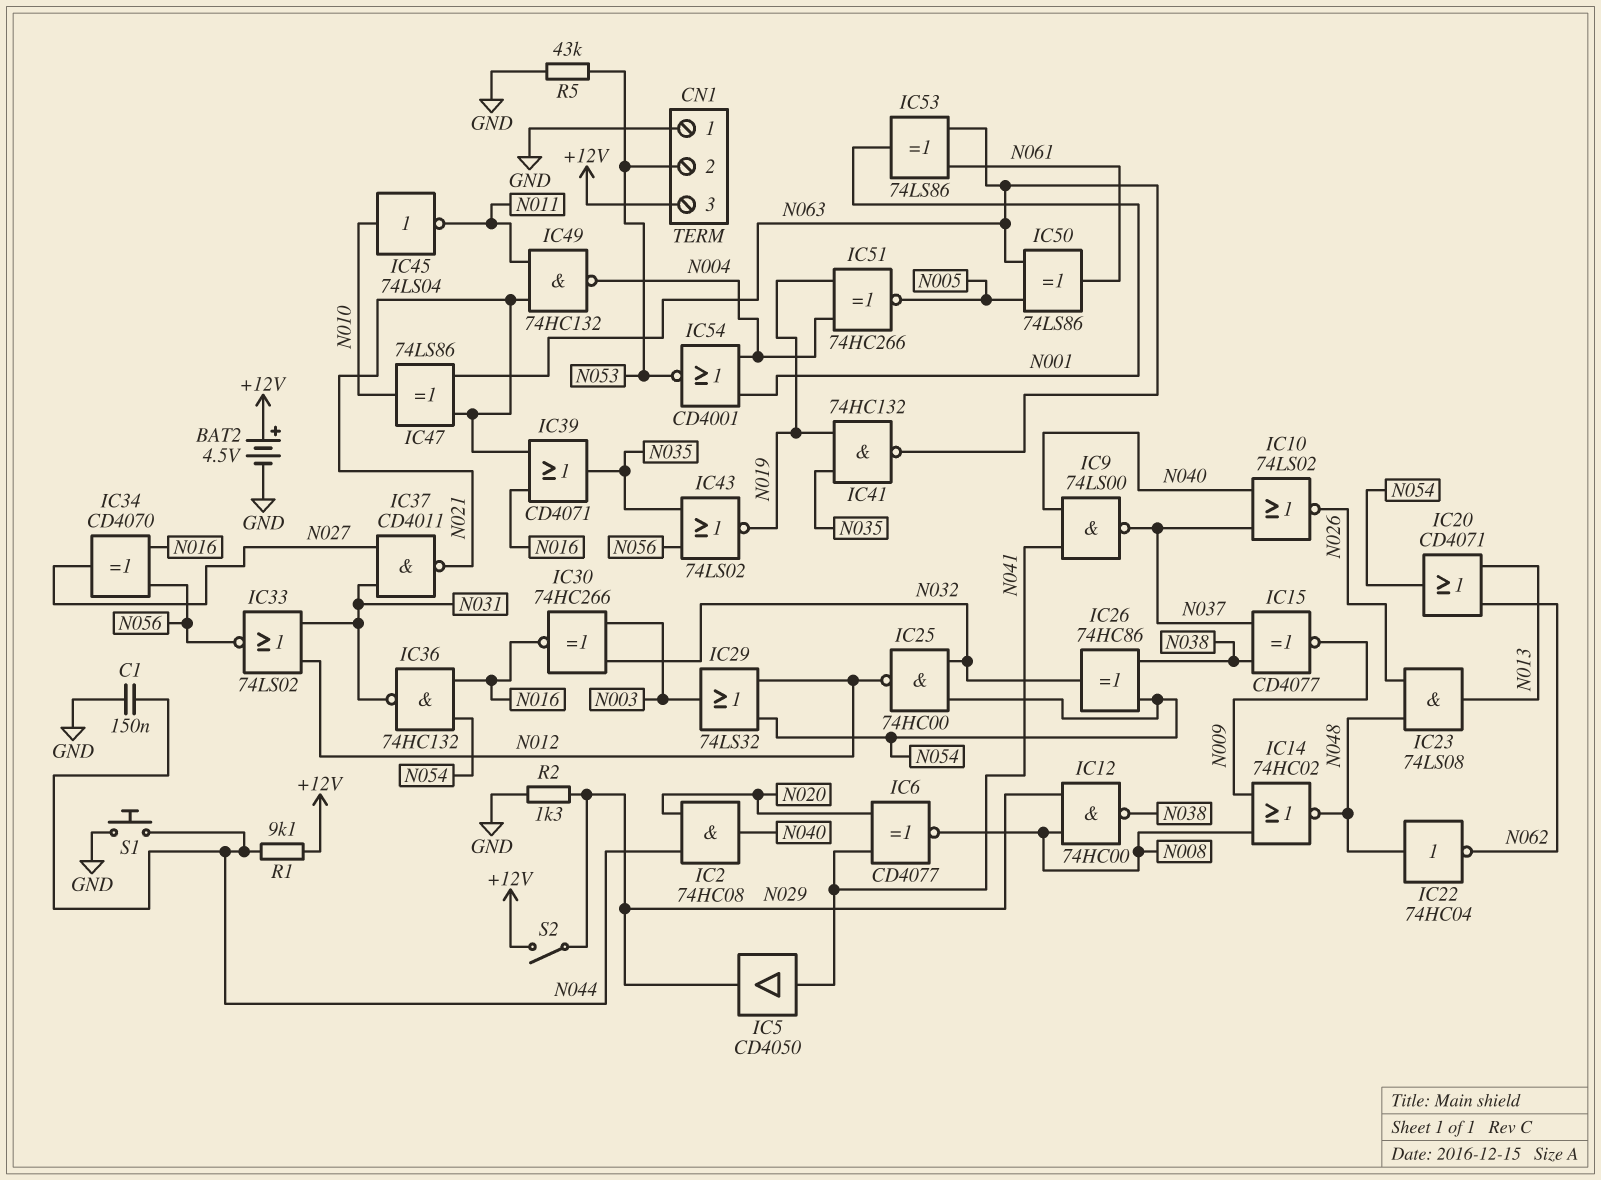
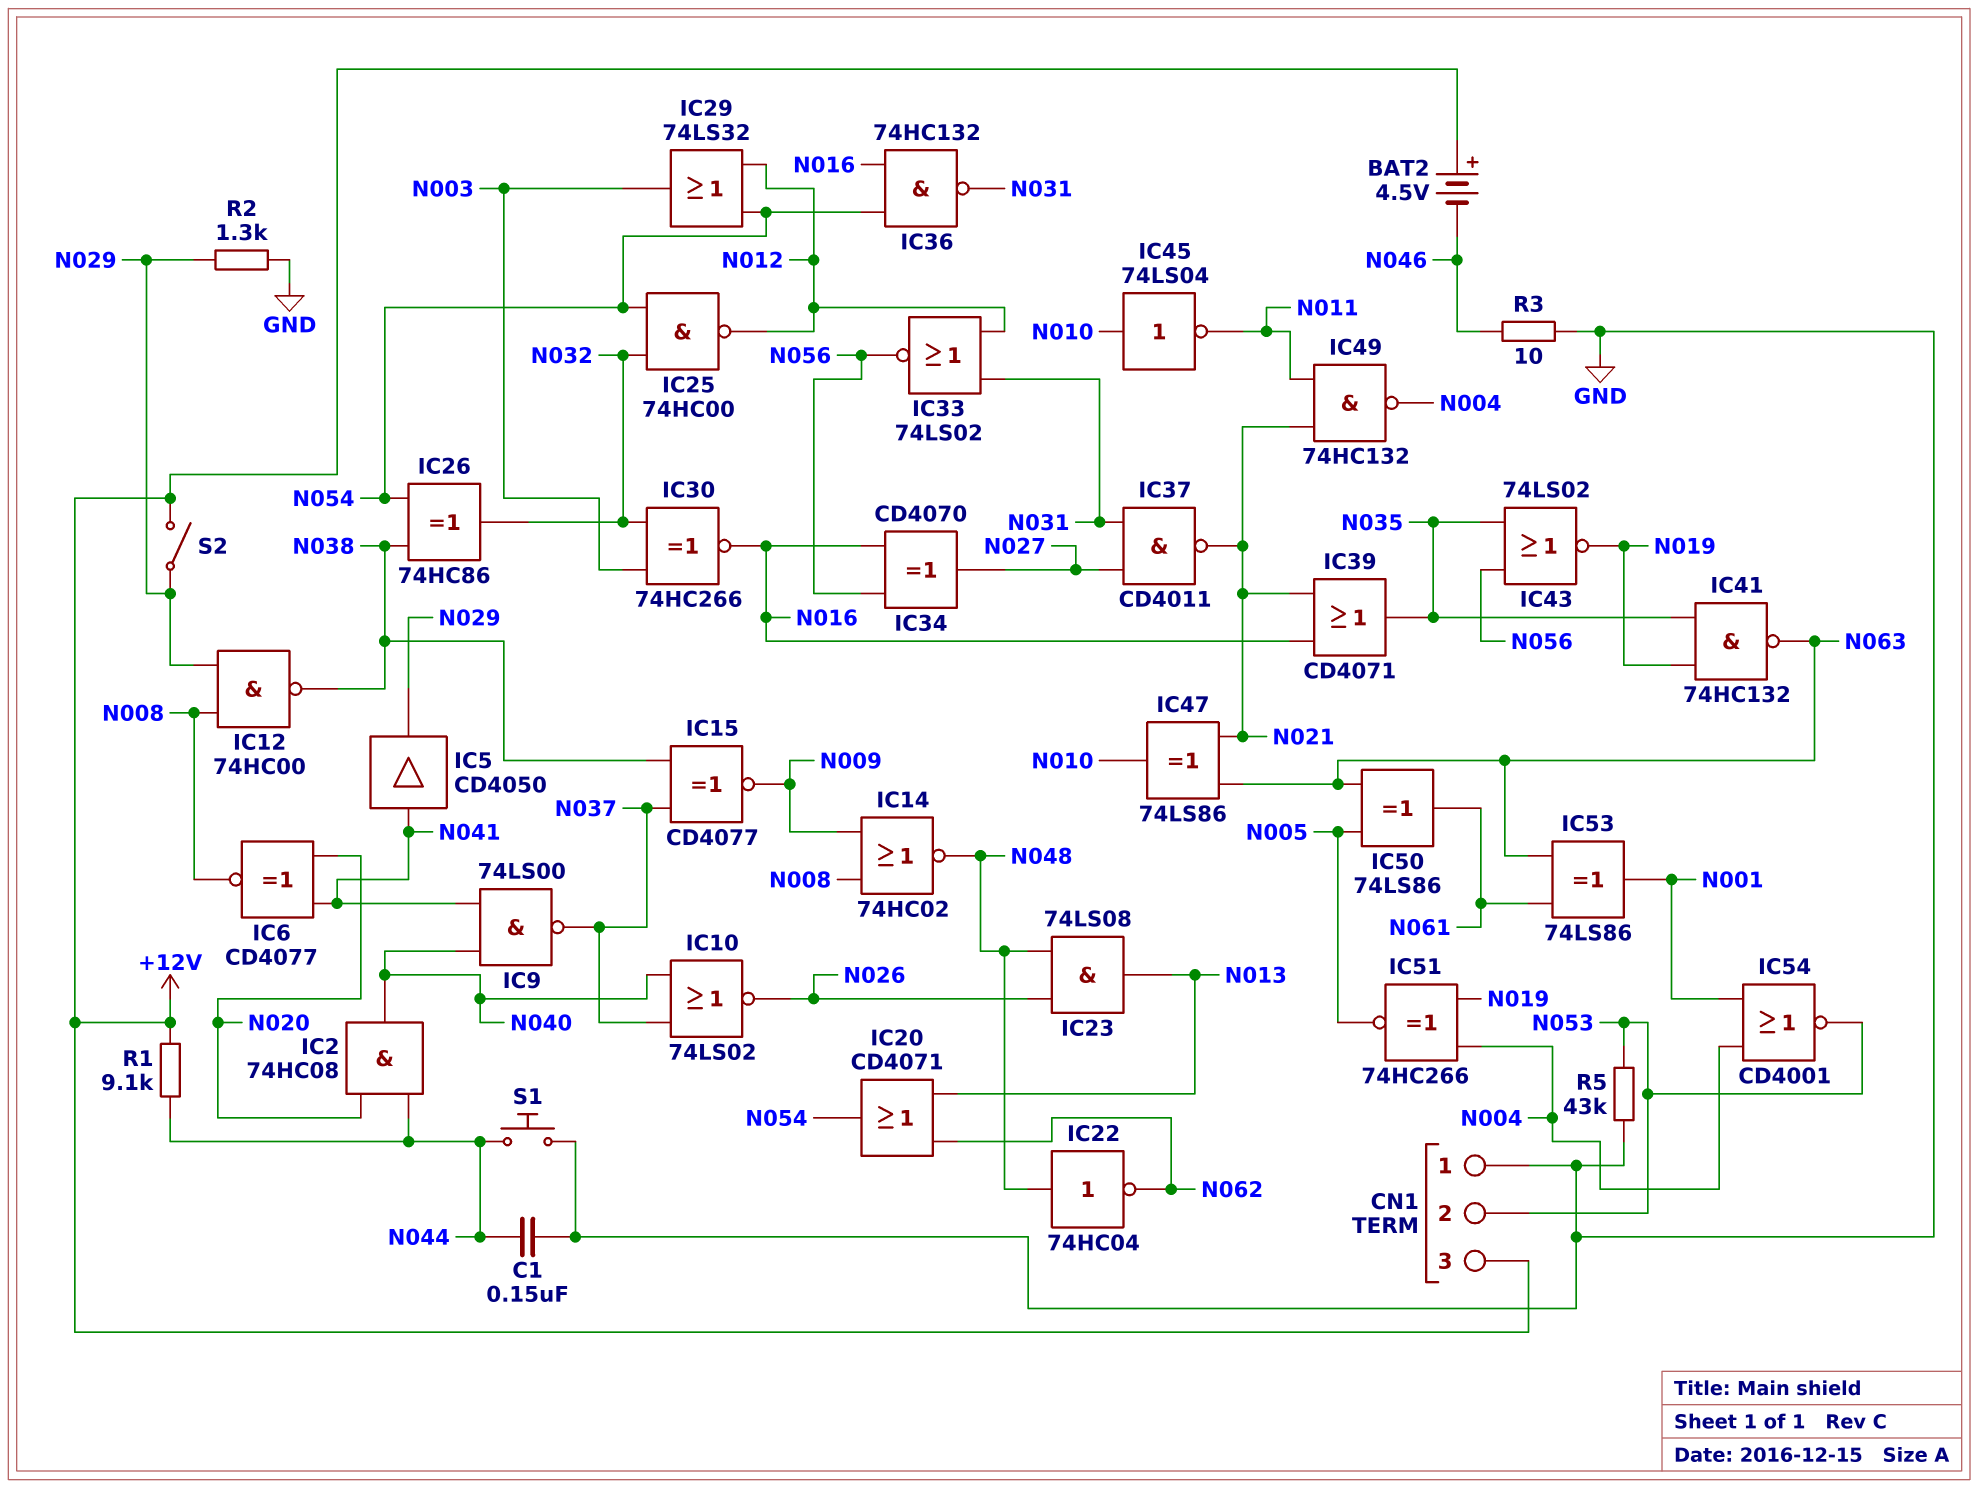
BAT2: 4.5V (plus +12V, minus GND) -> 4.5V (plus +12V, minus N046)
R3: none -> 10 (GND, N046)

